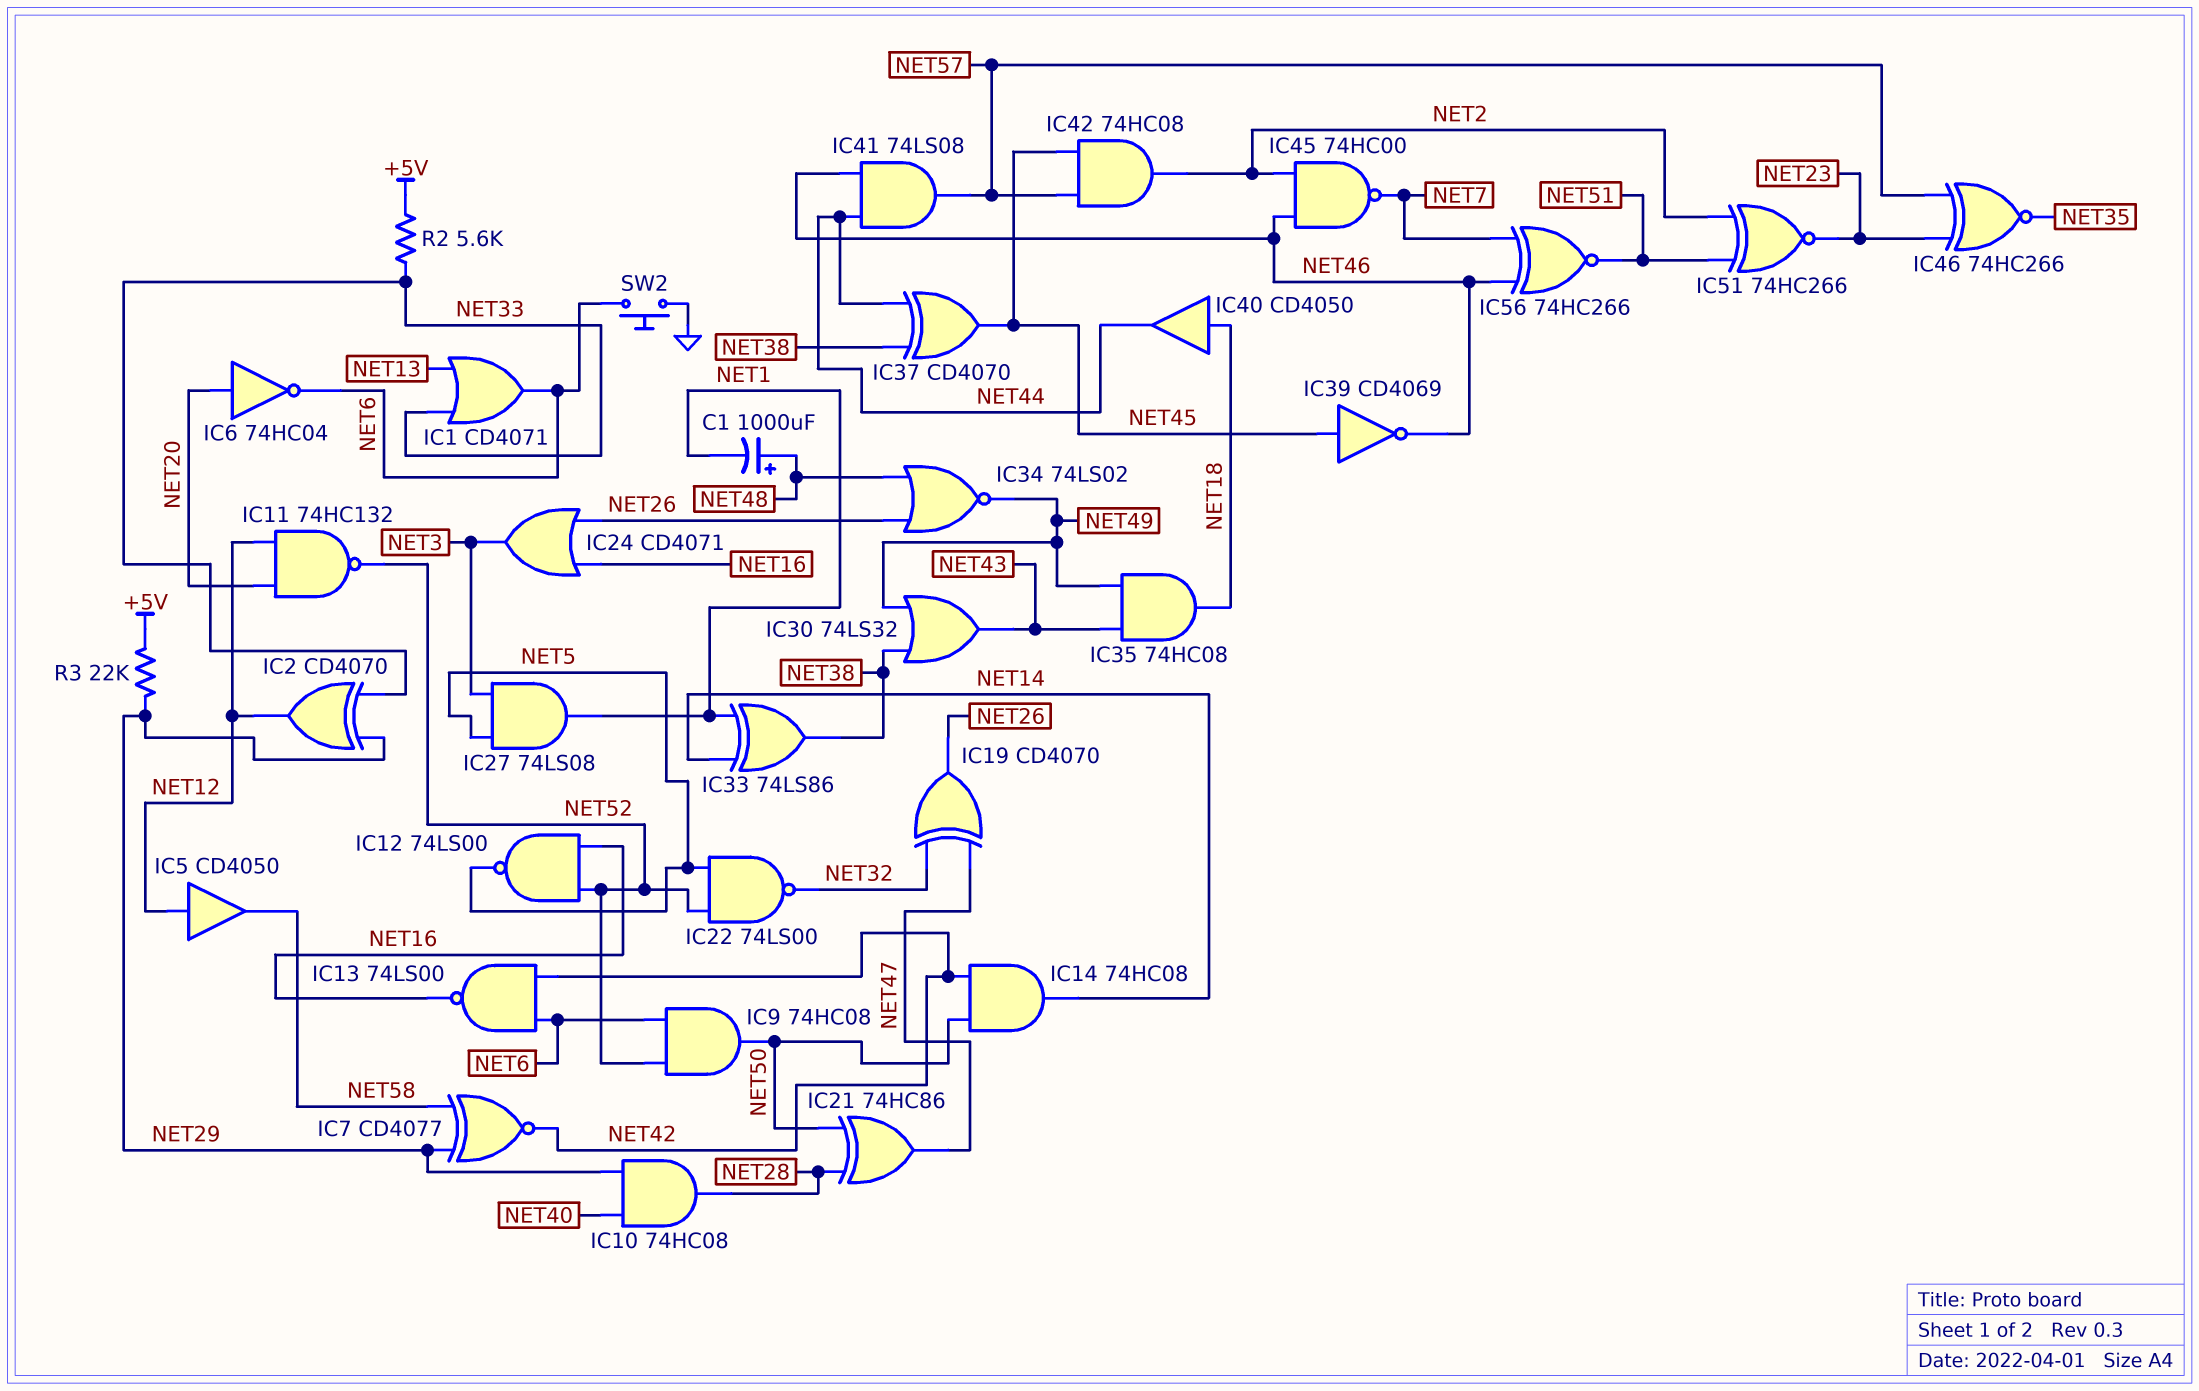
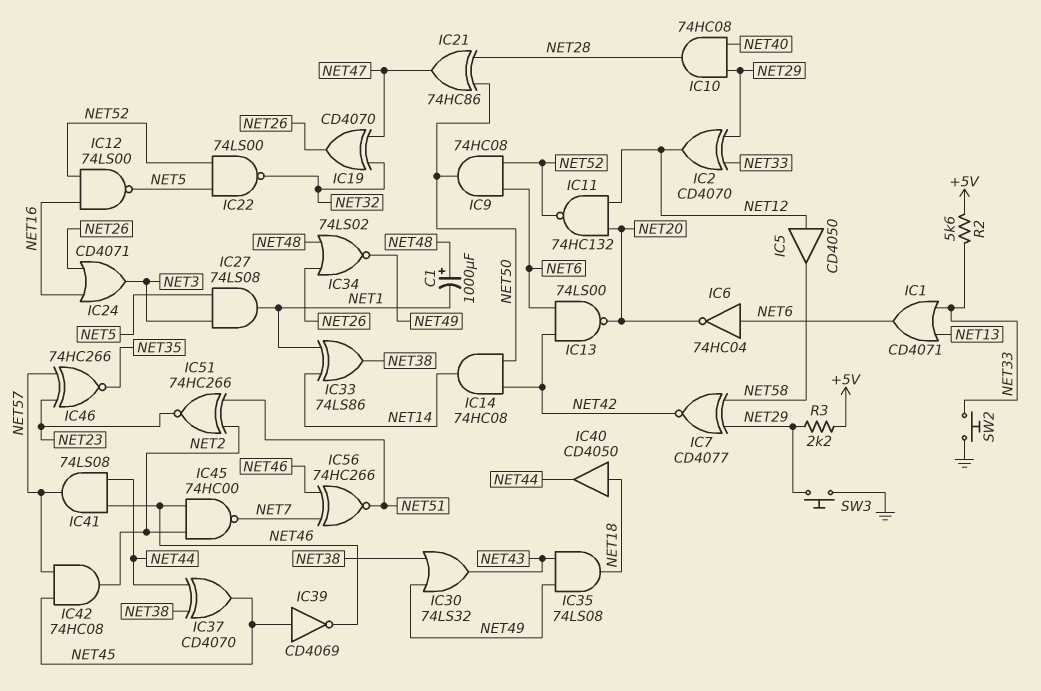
IC6: NOT 74HC04 (in NET20, out NET6) -> NOT 74HC04 (in NET6, out NET20)
IC13: NAND 74LS00 (in NET6, in NET42, out NET16) -> NAND 74LS00 (in NET6, in NET42, out NET20)
IC35: AND 74HC08 (in NET43, in NET49, out NET18) -> AND 74LS08 (in NET43, in NET49, out NET18)
R3: 22k (+5V, NET29) -> 2.2k (+5V, NET29)
SW2: button (GND, NET6) -> button (GND, NET33)
SW3: none -> button (GND, NET29)

